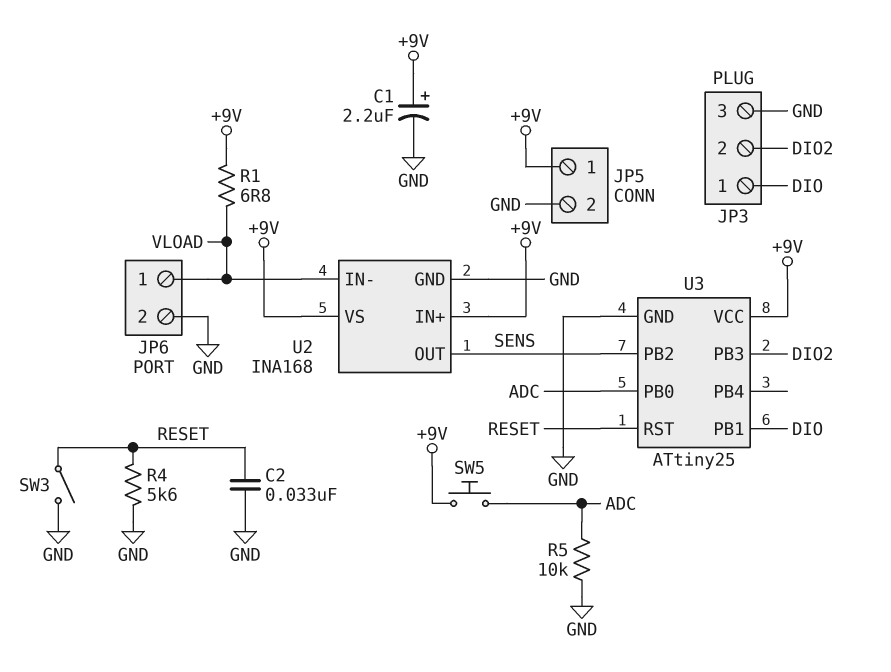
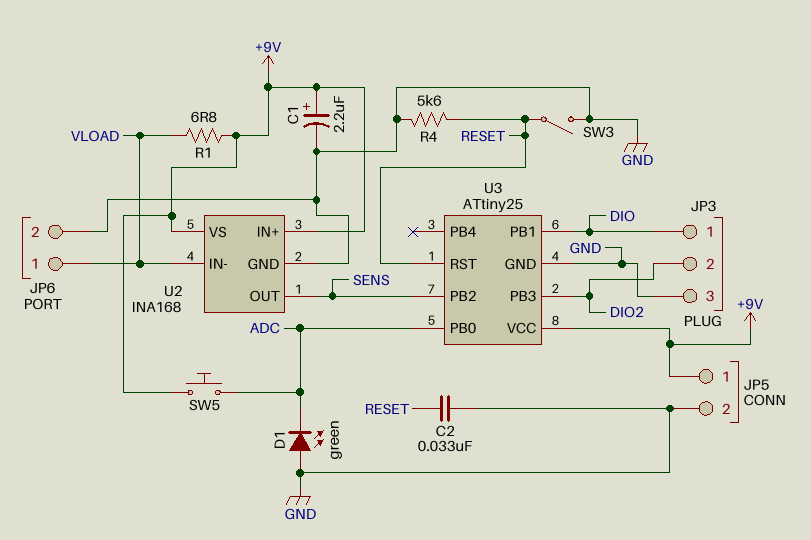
D1: none -> LED green (A GND, K ADC)
R5: 10k (ADC, GND) -> none

